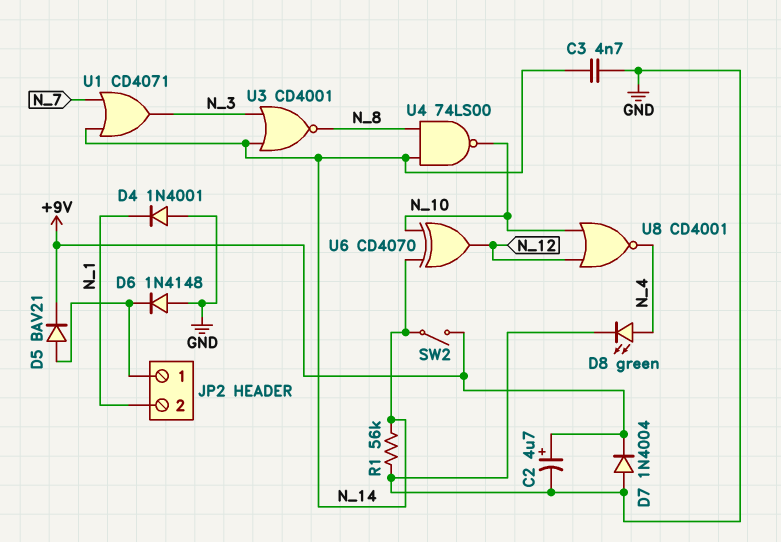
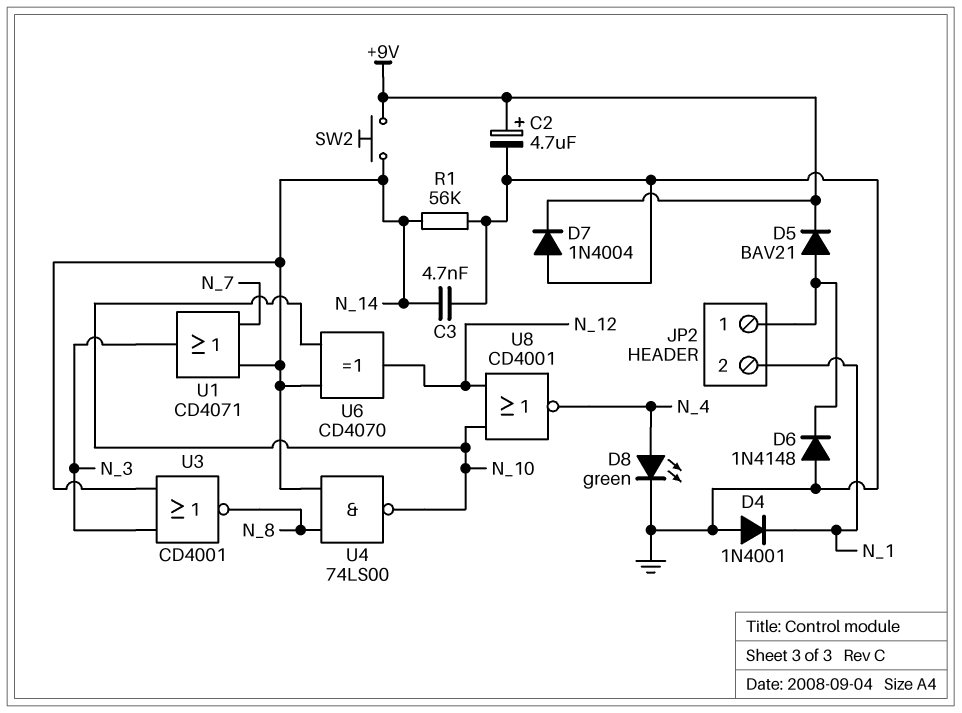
SW2: switch (+9V, N_14) -> button (+9V, N_14)

